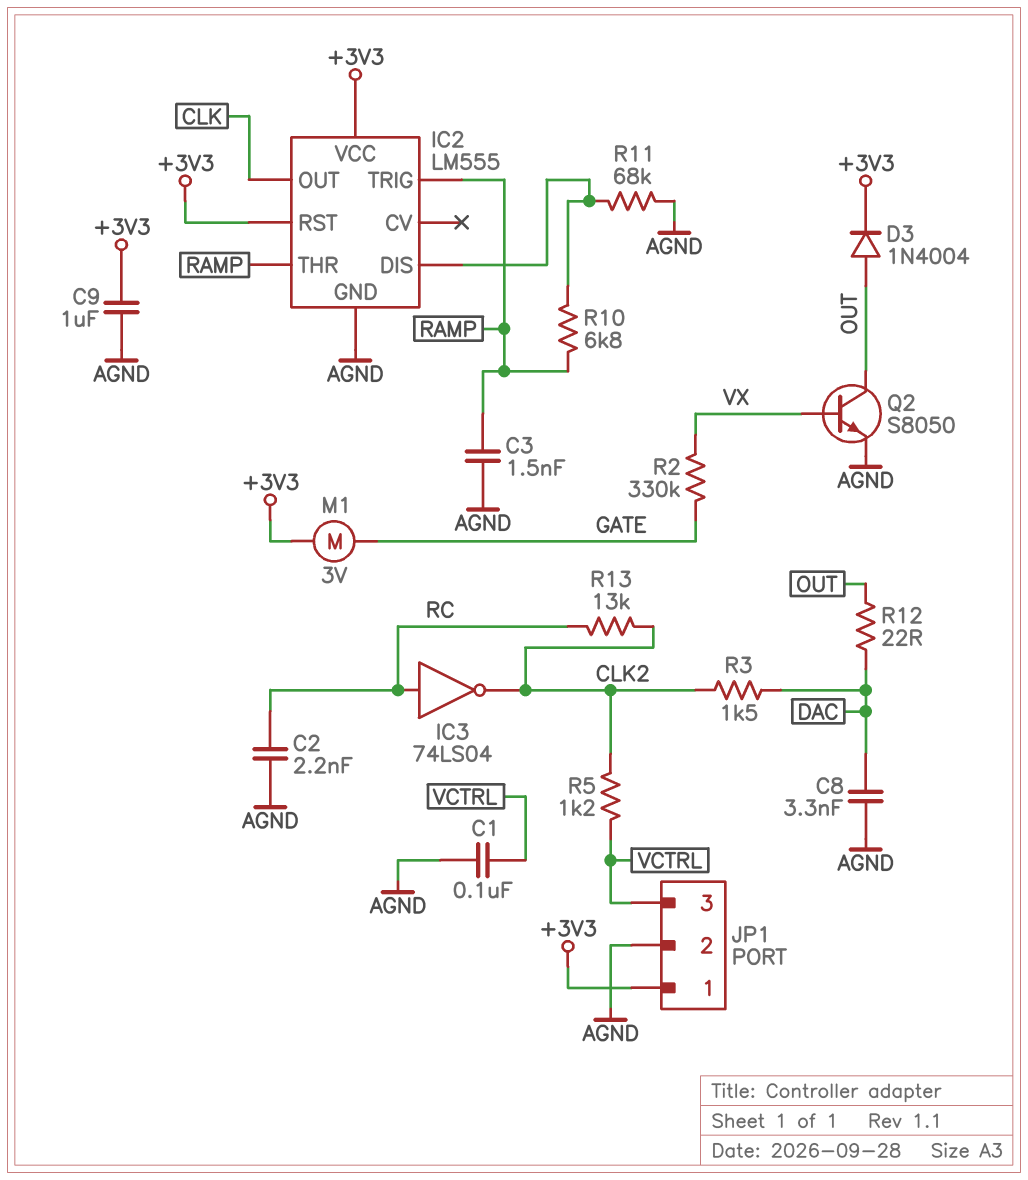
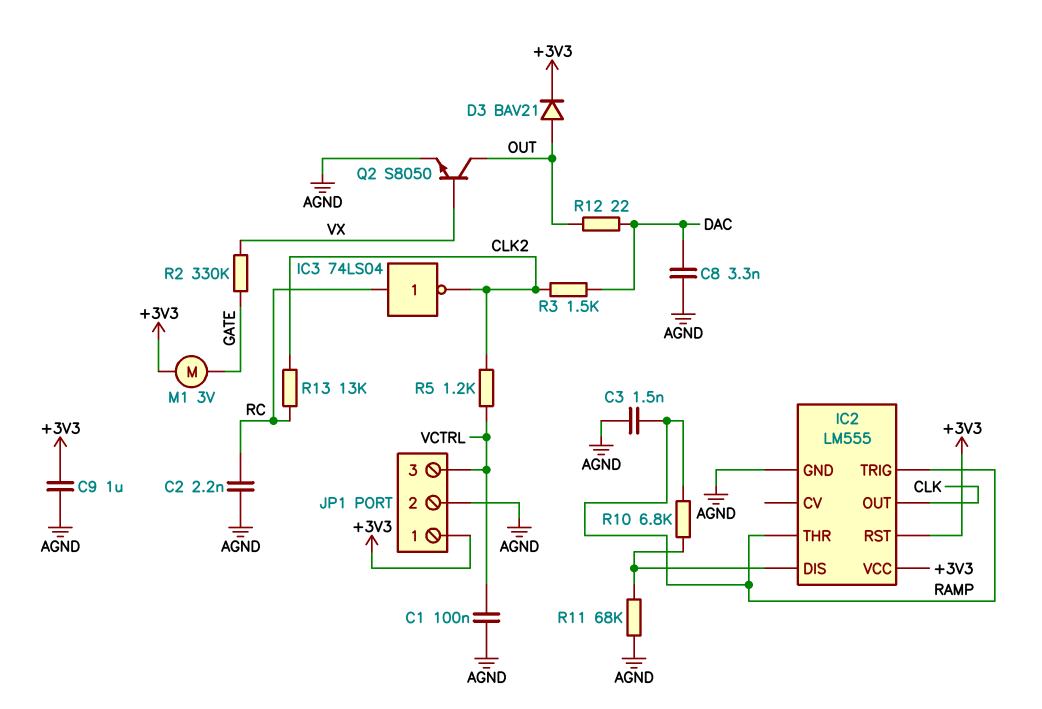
D3: diode 1N4004 (A OUT, K +3V3) -> diode BAV21 (A OUT, K +3V3)

